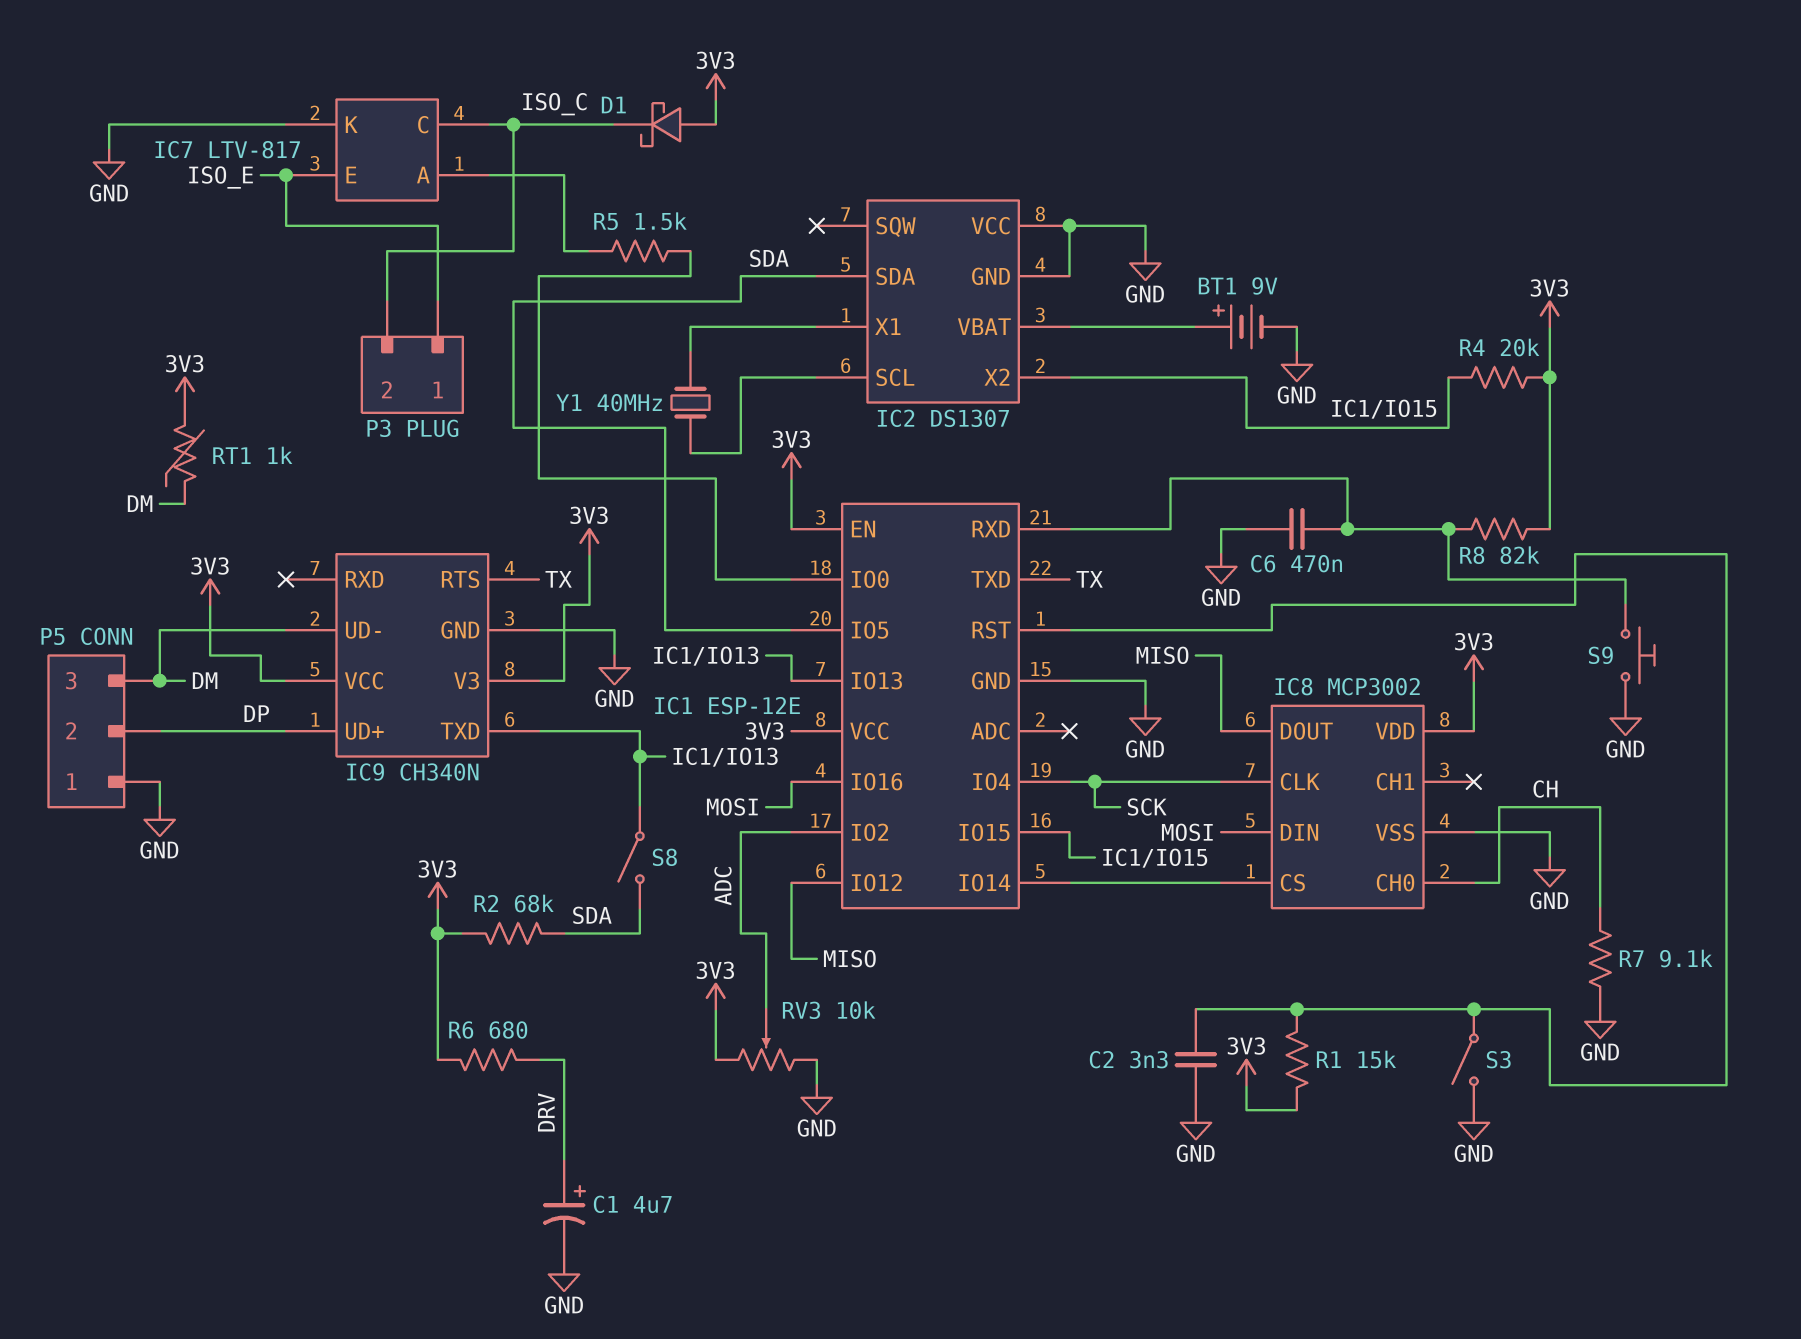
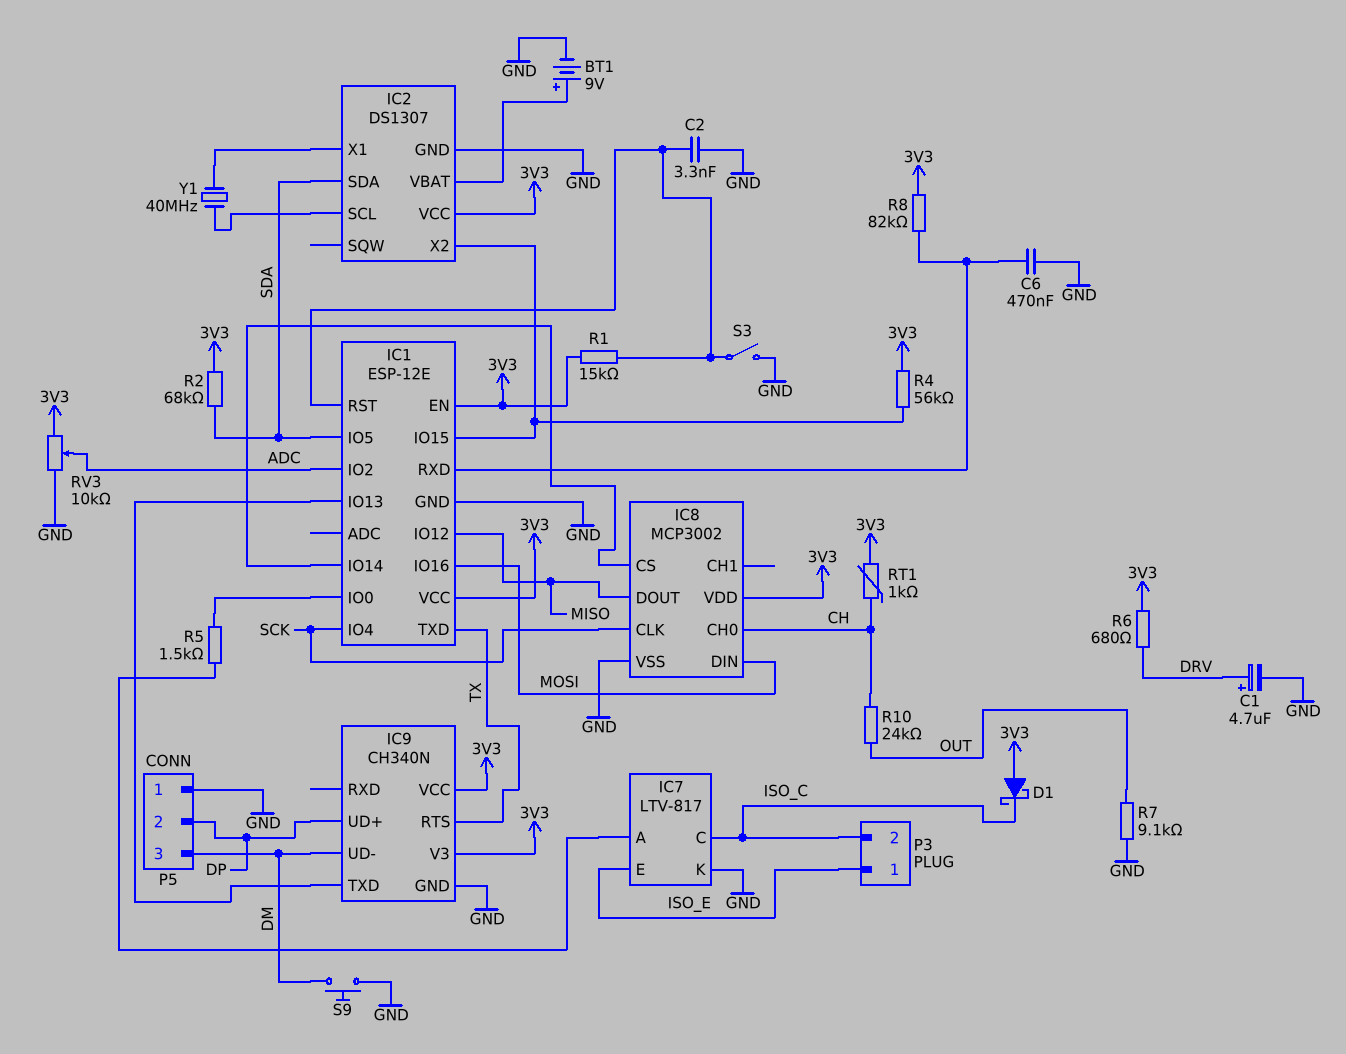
IC2 pin VCC: GND -> 3V3
R4: 20k (3V3, IC1/IO15) -> 56k (3V3, IC1/IO15)
R7: 9.1k (CH, GND) -> 9.1k (GND, OUT)
R10: none -> 24k (CH, OUT)
RT1: 1k (3V3, DM) -> 1k (3V3, CH)
S8: switch (IC1/IO13, SDA) -> none
S9: button (GND, IC1/RXD) -> button (DM, GND)

